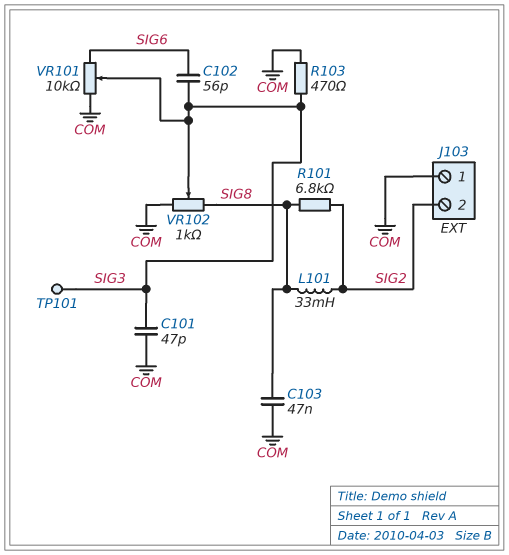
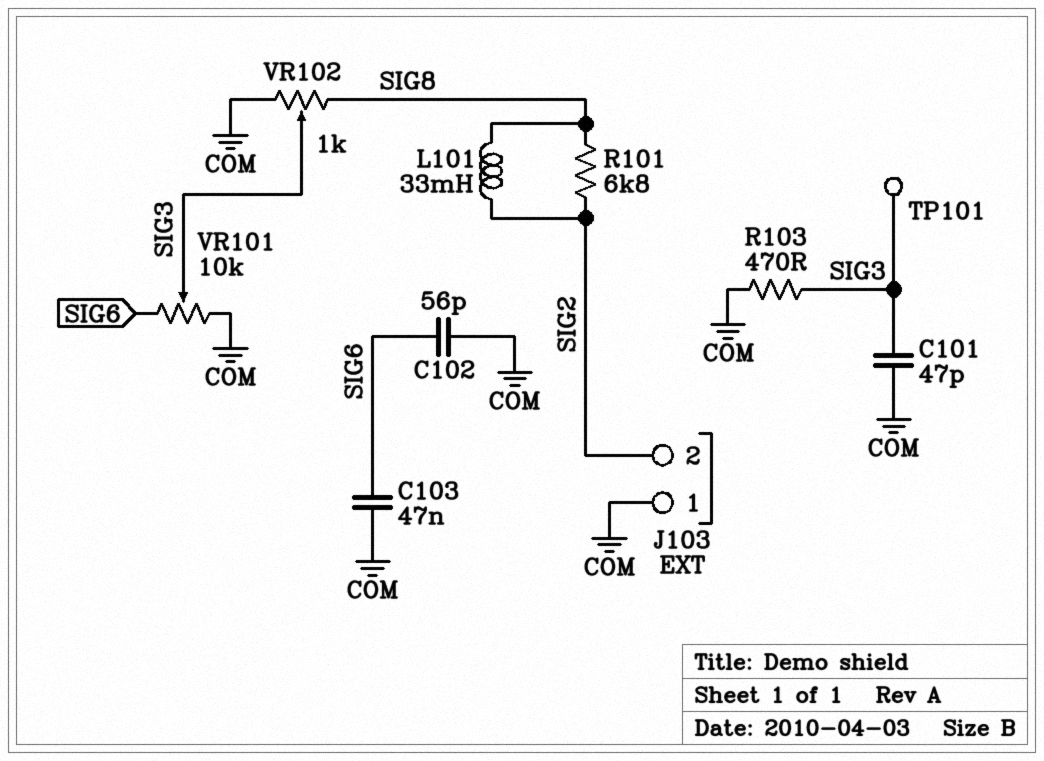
C102: 56pF (SIG3, SIG6) -> 56pF (COM, SIG6)
C103: 47nF (COM, SIG8) -> 47nF (COM, SIG6)

